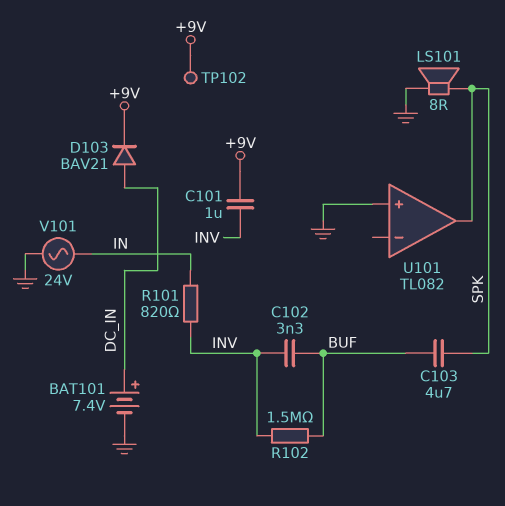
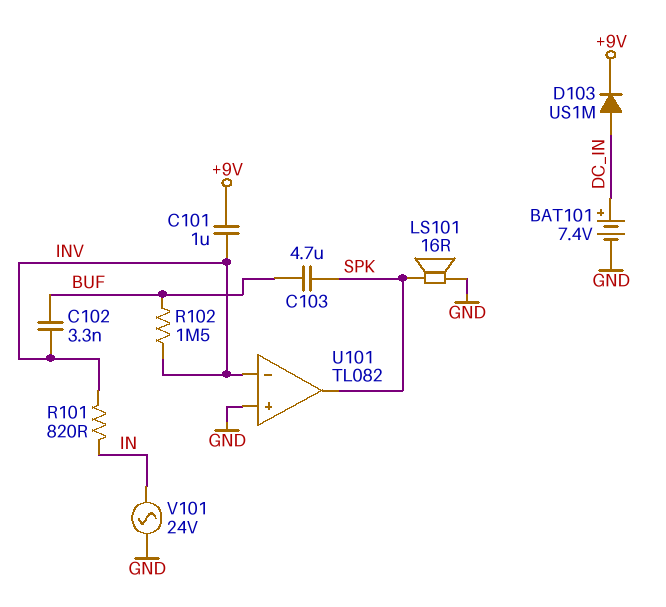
D103: diode BAV21 (A DC_IN, K +9V) -> diode US1M (A DC_IN, K +9V)
LS101: speaker 8R (GND, SPK) -> speaker 16R (GND, SPK)
TP102: test point (+9V) -> none
U101 pin in-: none -> INV

